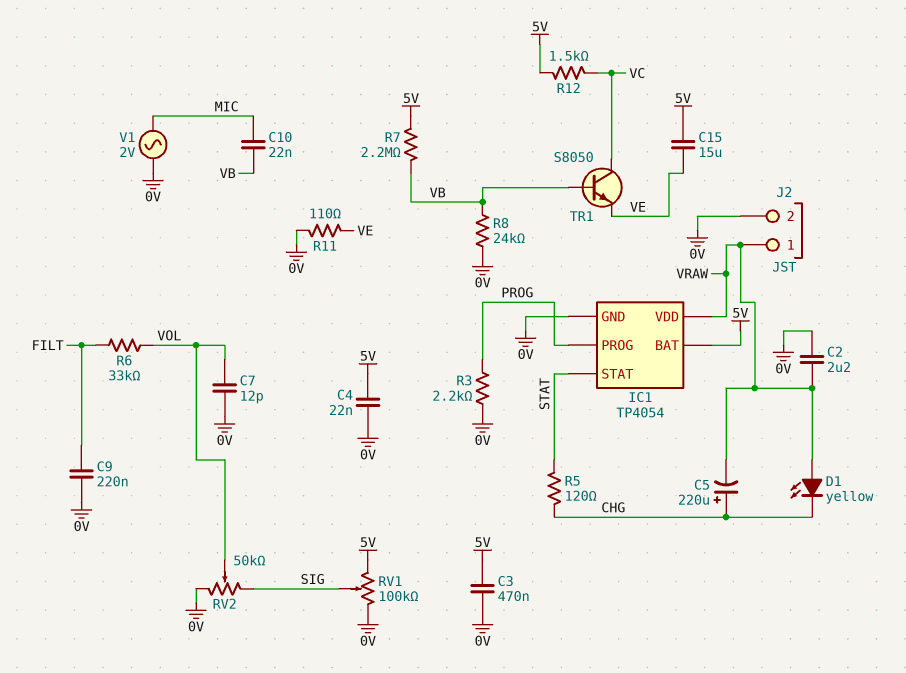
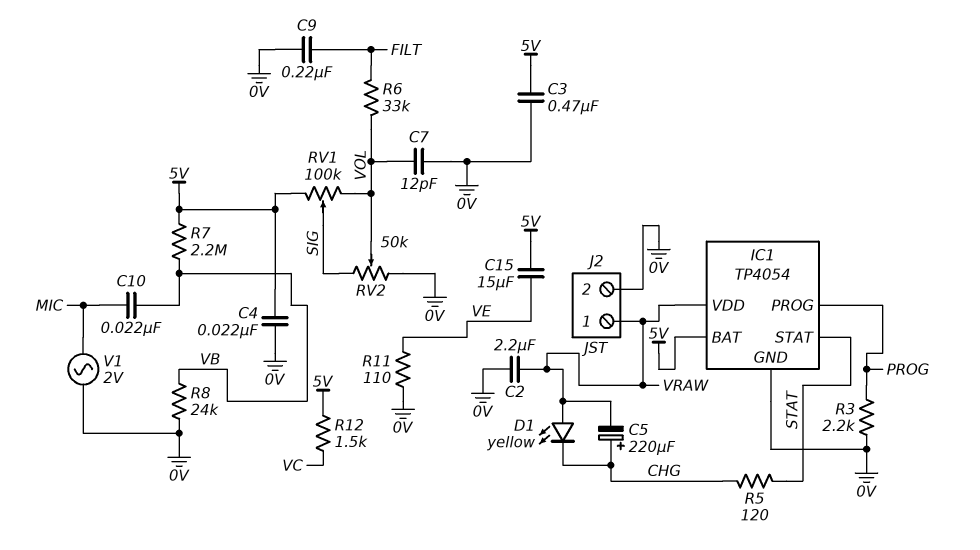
RV1: 100k (0V, 5V, wiper SIG) -> 100k (5V, VOL, wiper SIG)
TR1: NPN S8050 (B VB, C VC, E VE) -> none

